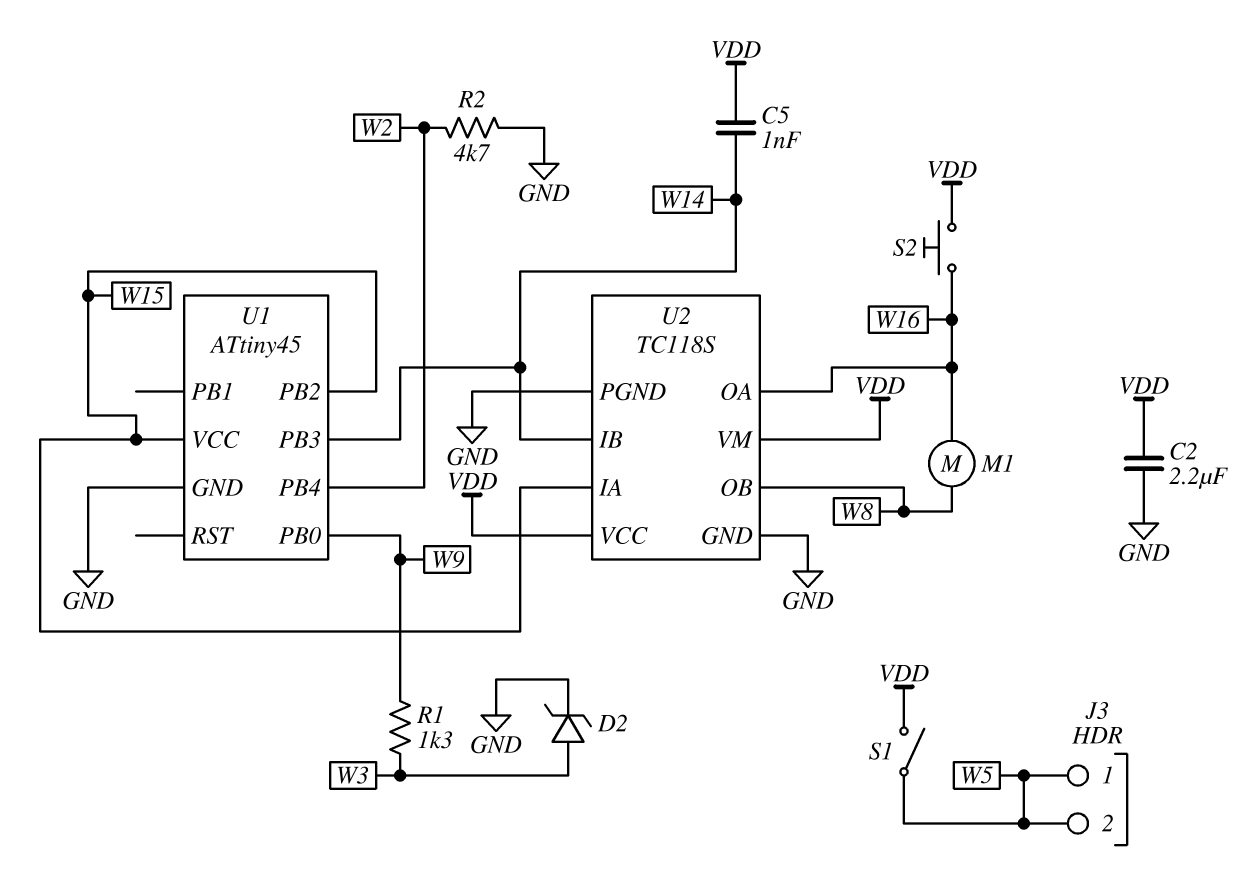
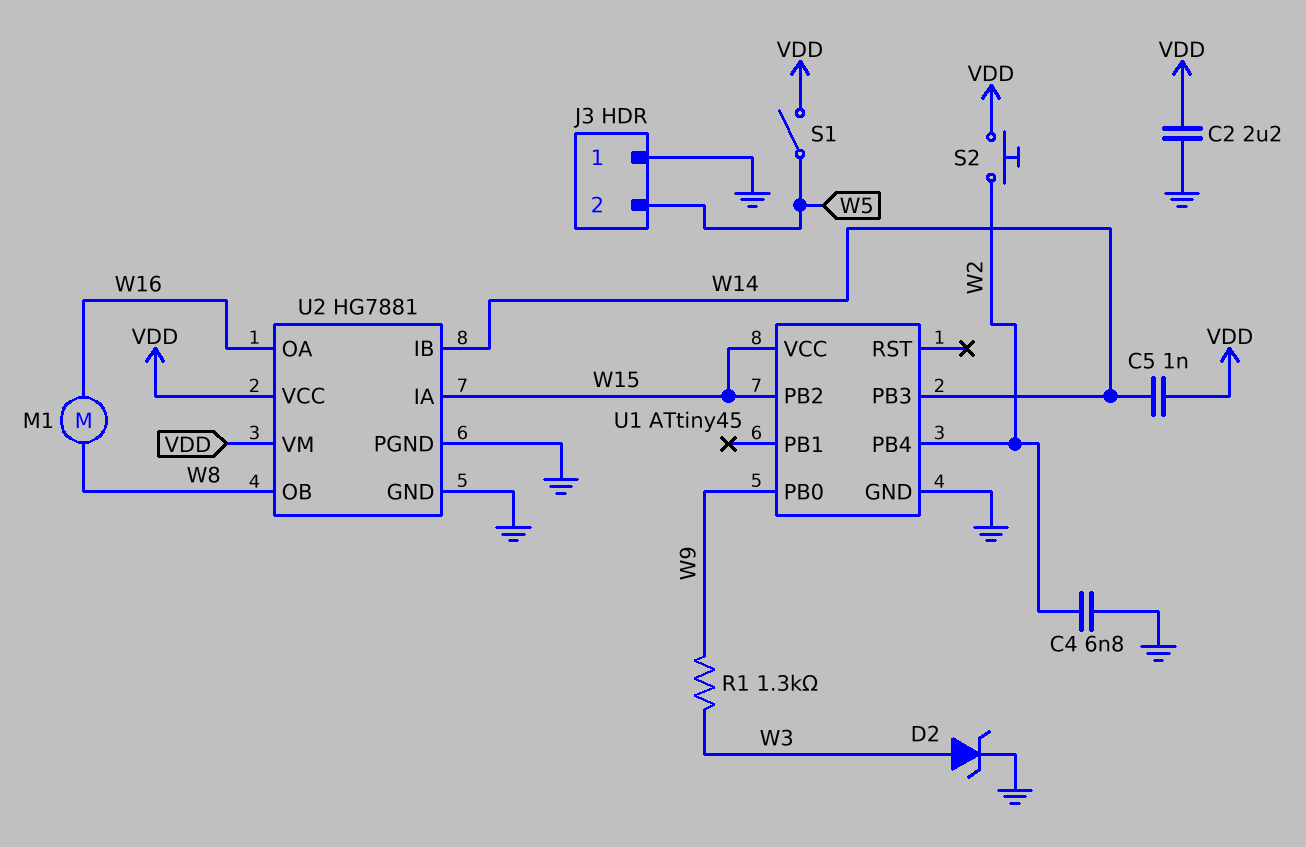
C4: none -> 6.8nF (GND, W2)
J3 pin 1: W5 -> GND
R2: 4.7k (GND, W2) -> none
S2: button (VDD, W16) -> button (VDD, W2)
U2: TC118S -> HG7881

